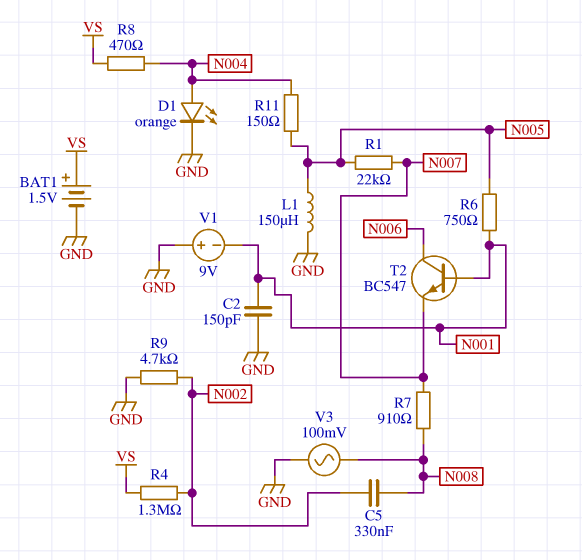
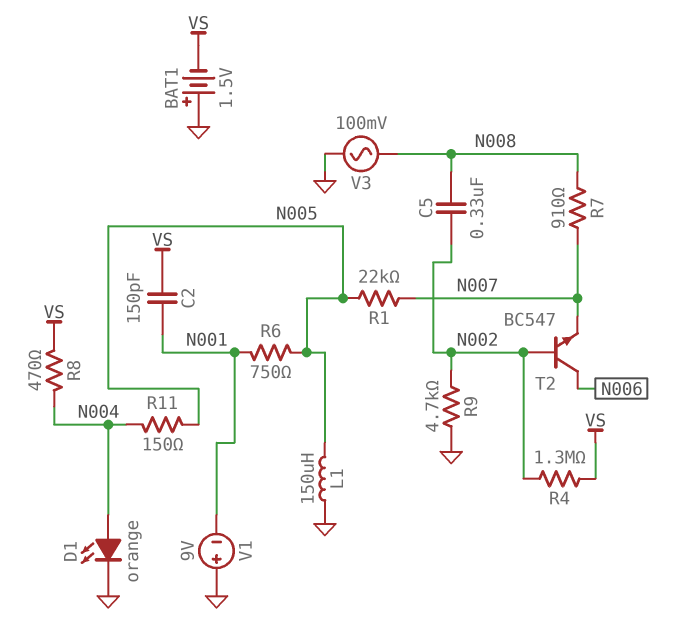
BAT1: 1.5V (plus VS, minus GND) -> 1.5V (plus GND, minus VS)
C2: 150pF (GND, N001) -> 150pF (N001, VS)
T2: NPN BC547 (B N001, C N006, E N007) -> NPN BC547 (B N002, C N006, E N007)

